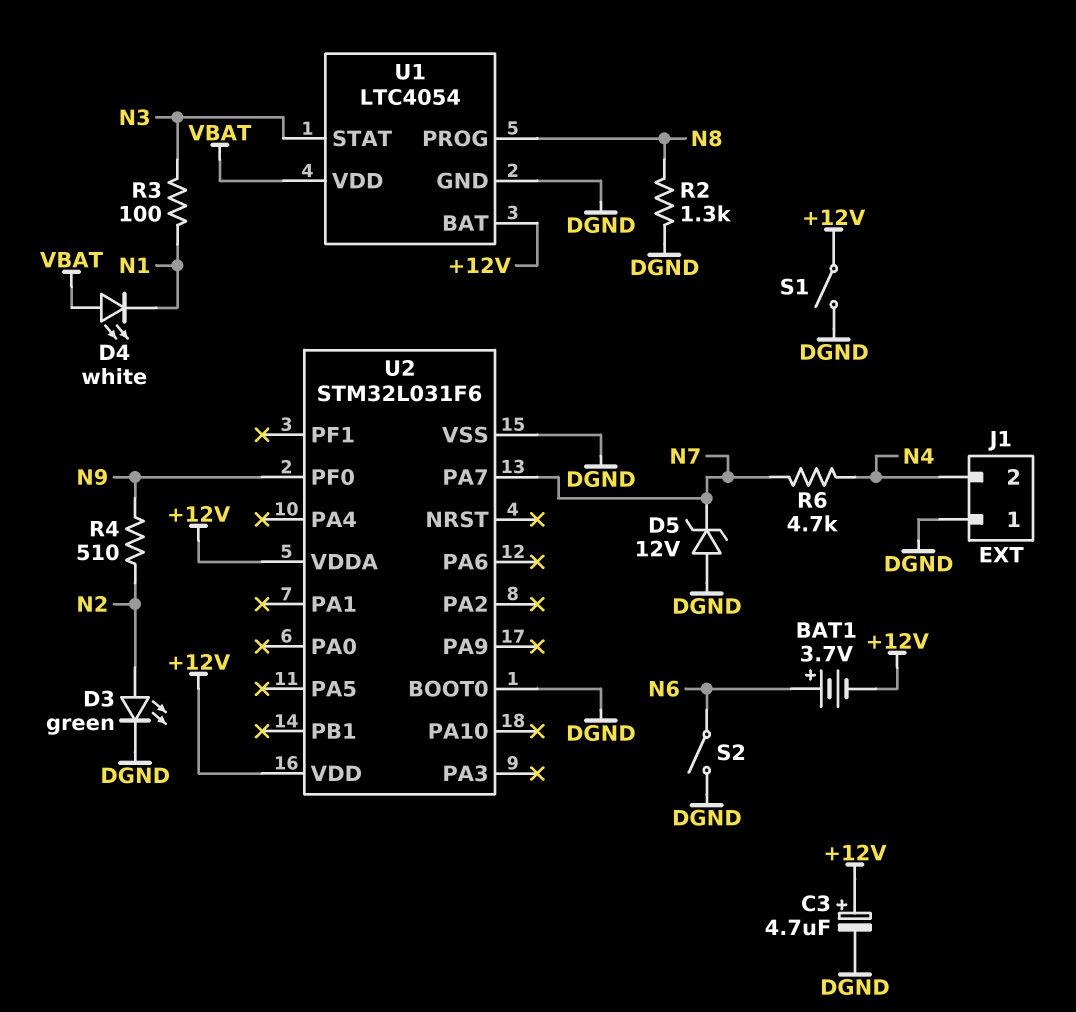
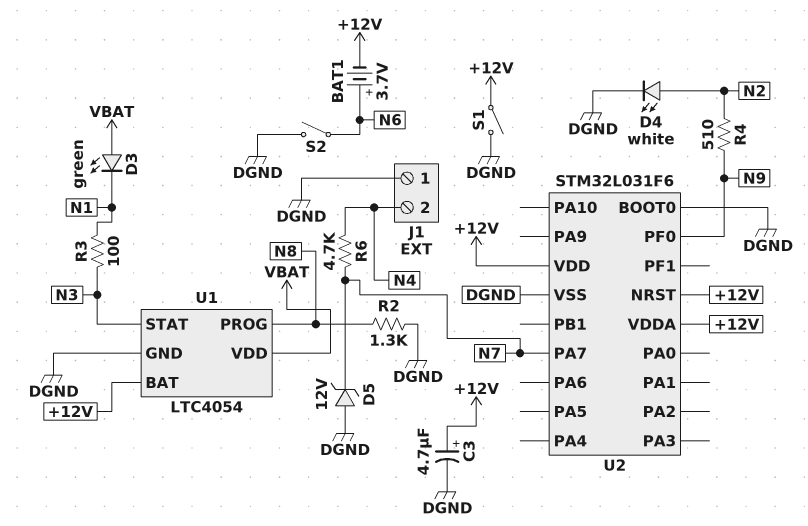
D3: LED green (A N2, K DGND) -> LED green (A VBAT, K N1)
D4: LED white (A VBAT, K N1) -> LED white (A N2, K DGND)
U2 pin NRST: none -> +12V

